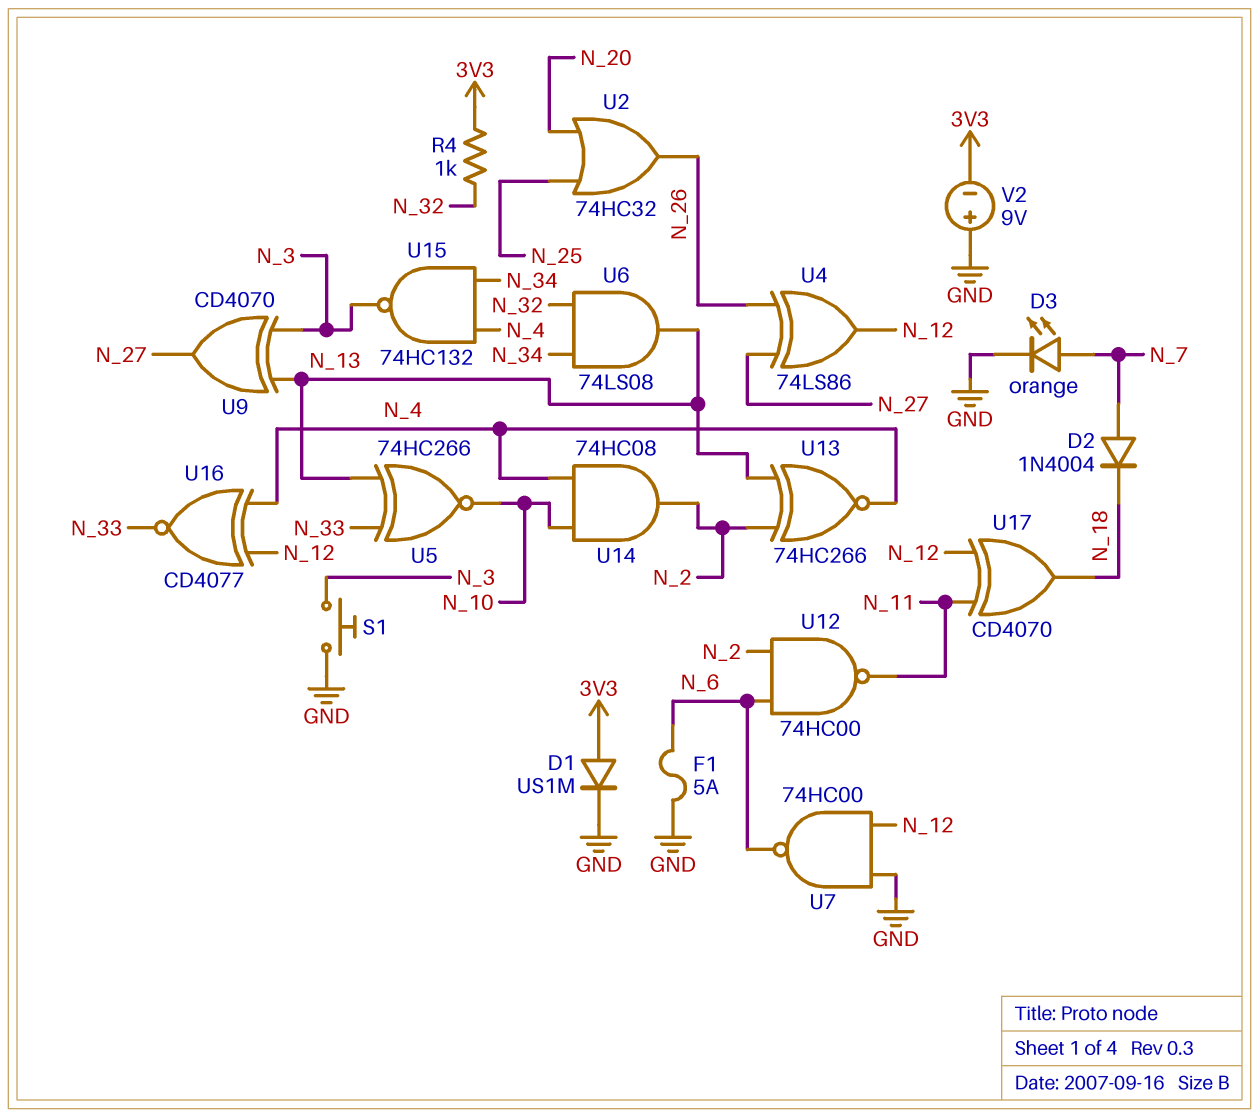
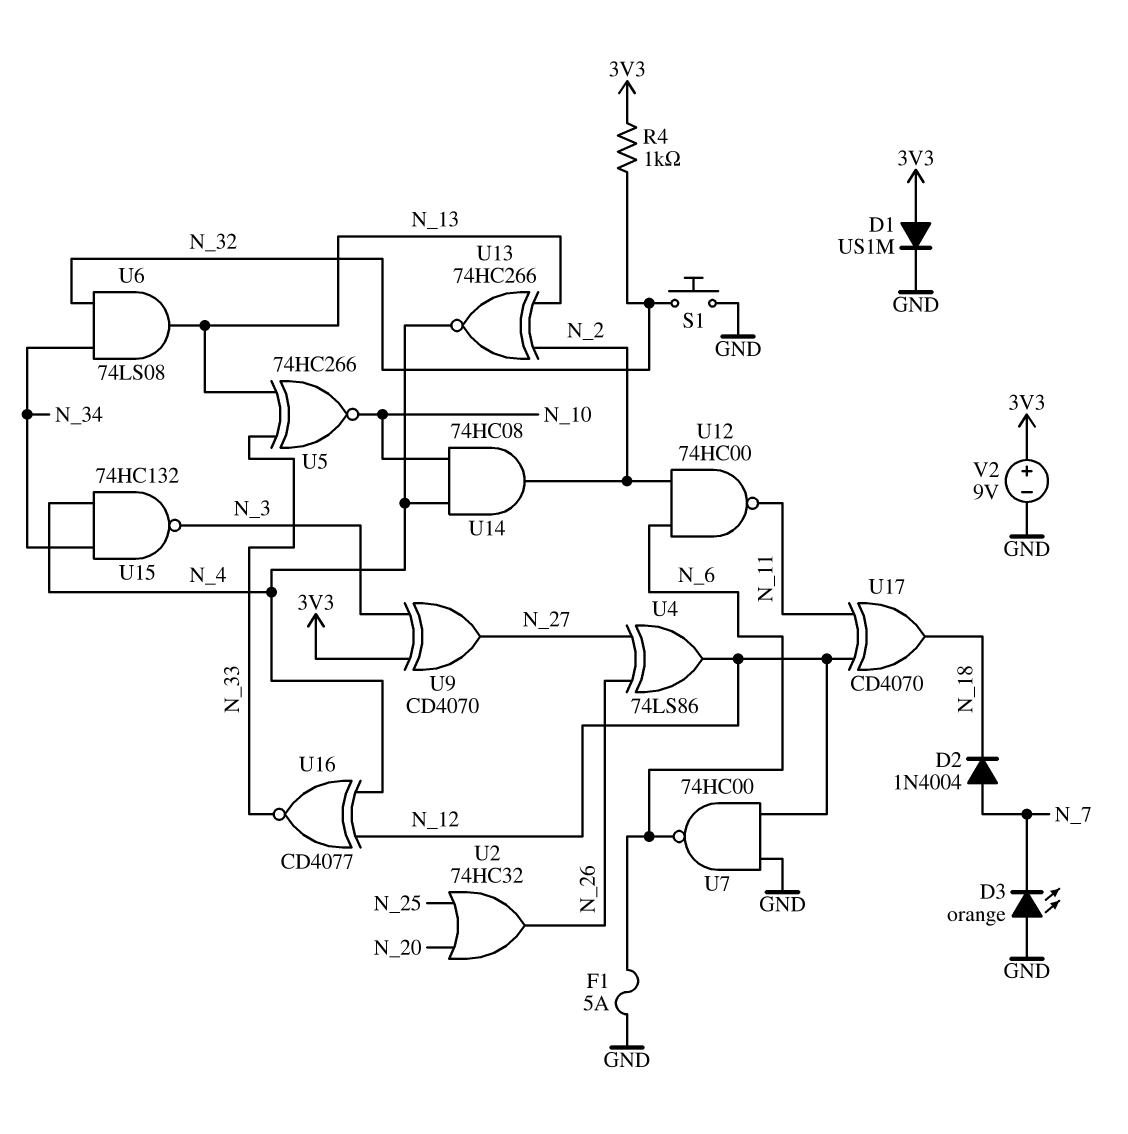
D3: LED orange (A N_7, K GND) -> LED orange (A GND, K N_7)
S1: button (GND, N_3) -> button (GND, N_32)
U9: XOR CD4070 (in N_3, in N_13, out N_27) -> XOR CD4070 (in 3V3, in N_3, out N_27)
V2: 9V (plus GND, minus 3V3) -> 9V (plus 3V3, minus GND)

